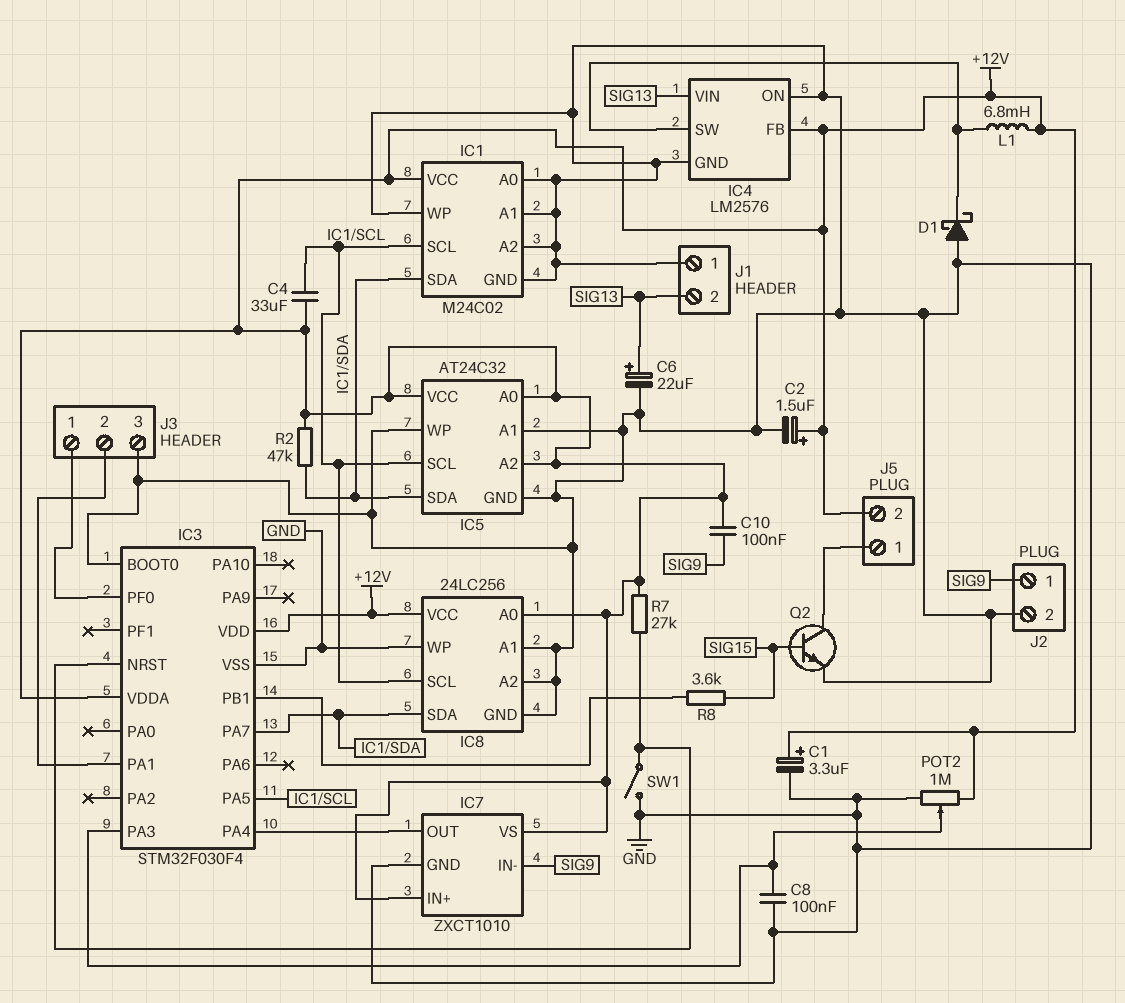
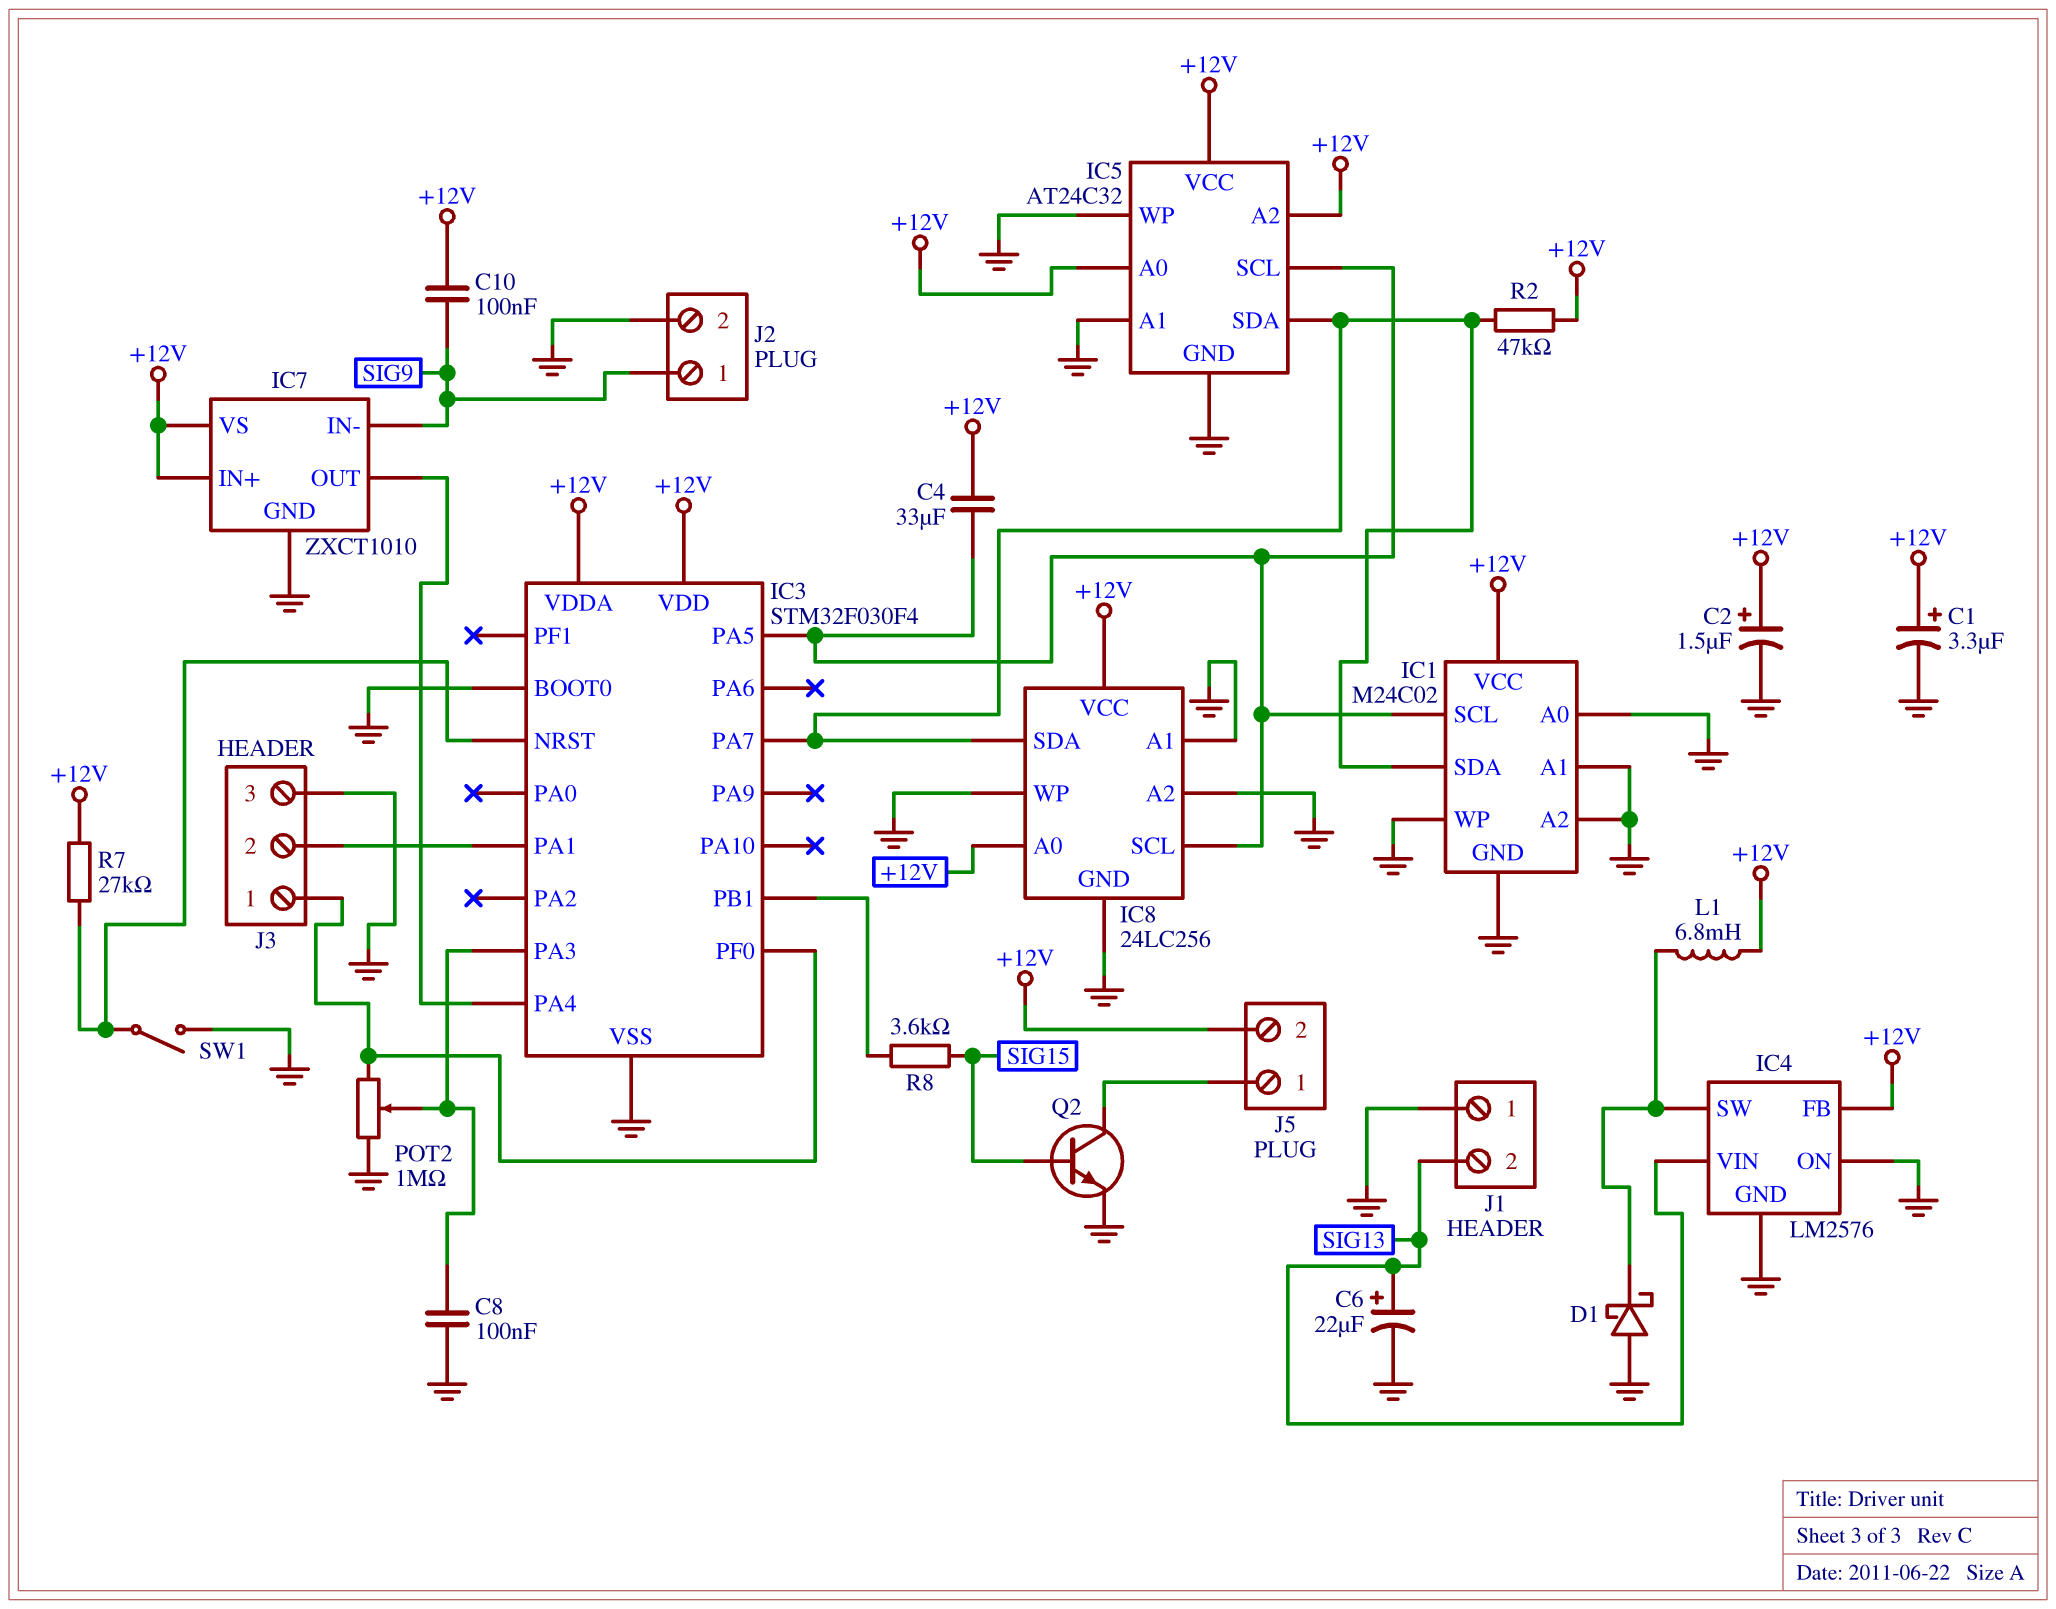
POT2: 1M (+12V, GND, wiper IC3/PA3) -> 1M (GND, IC3/PF0, wiper IC3/PA3)

